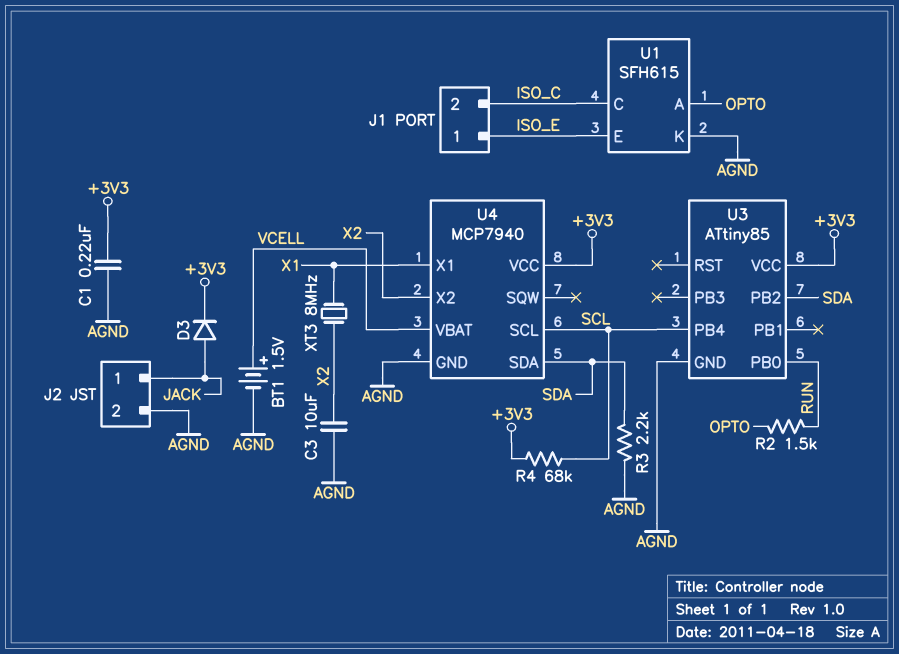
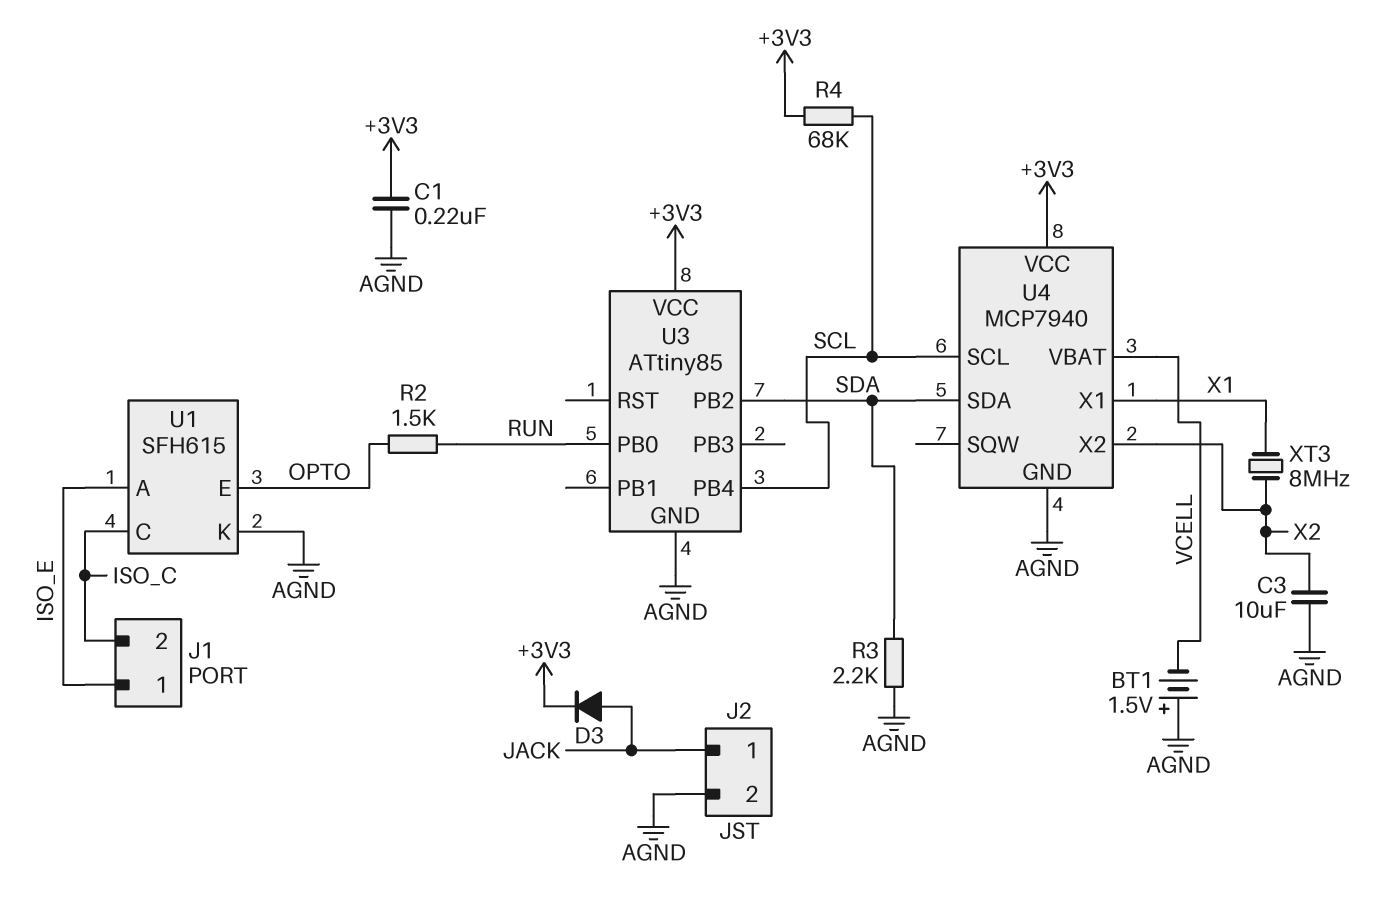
BT1: 1.5V (plus VCELL, minus AGND) -> 1.5V (plus AGND, minus VCELL)
U1 pin A: OPTO -> ISO_E
U1 pin E: ISO_E -> OPTO

